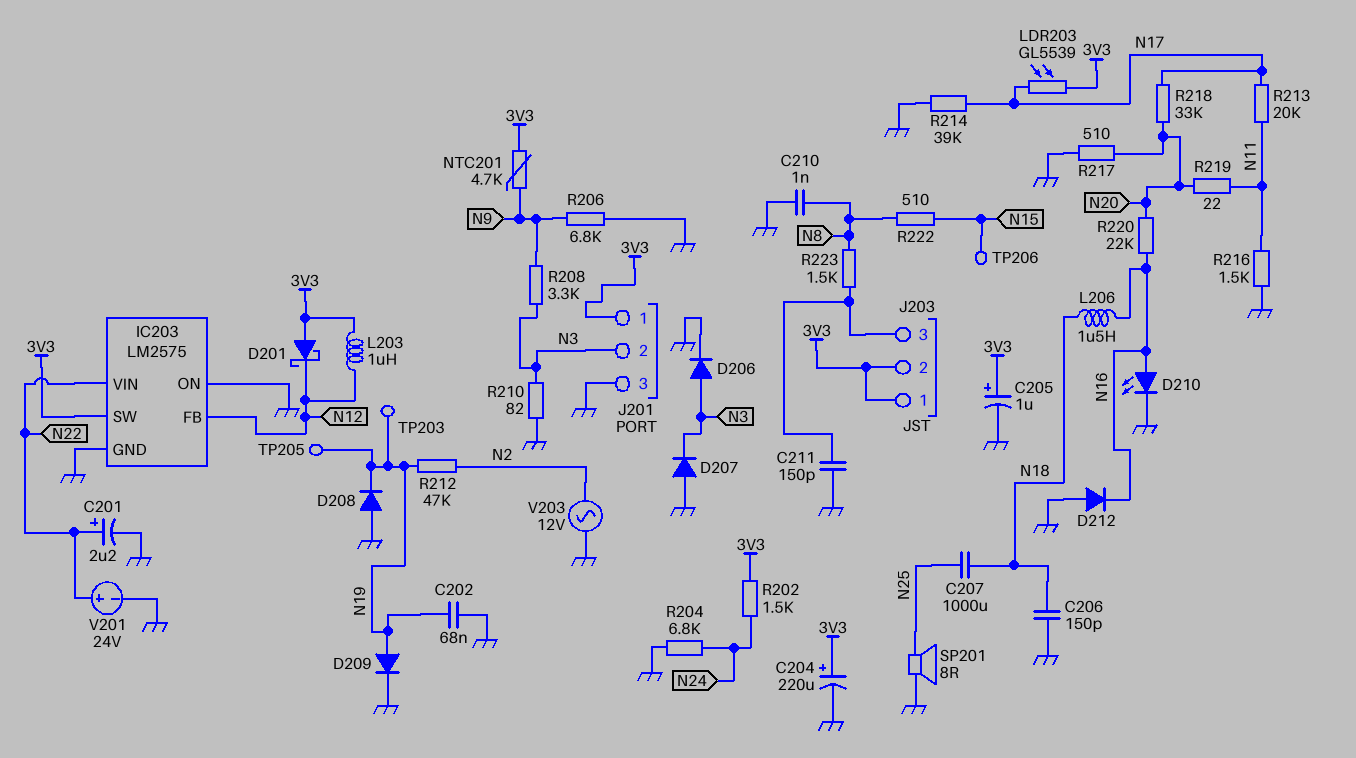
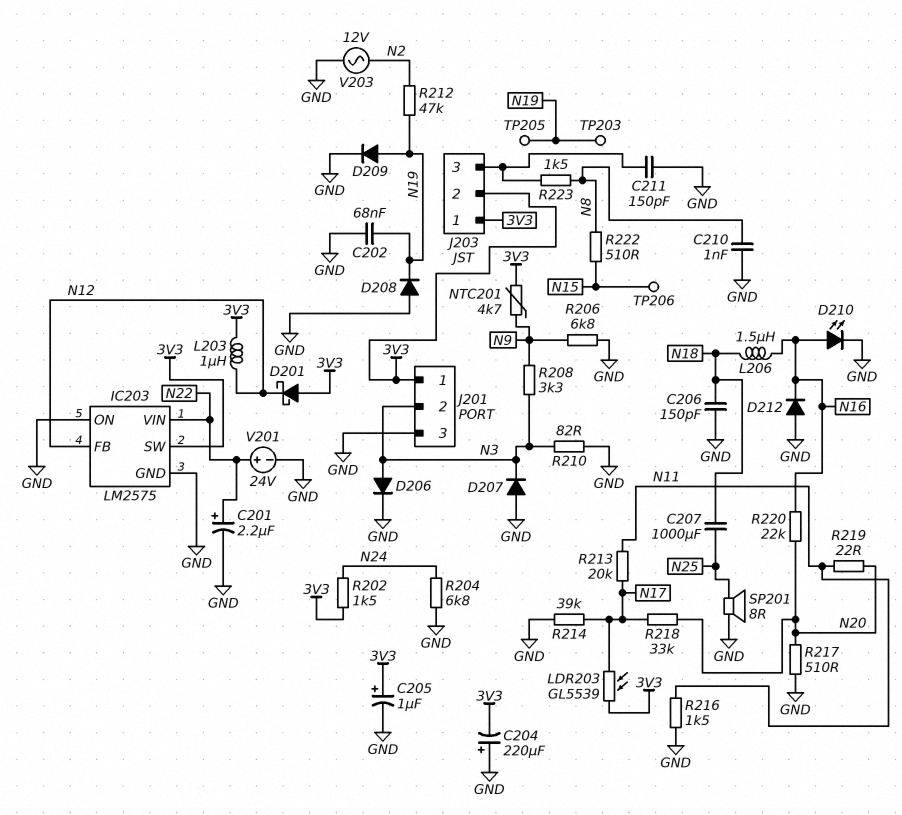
C204: 220uF (plus 3V3, minus GND) -> 220uF (plus GND, minus 3V3)

